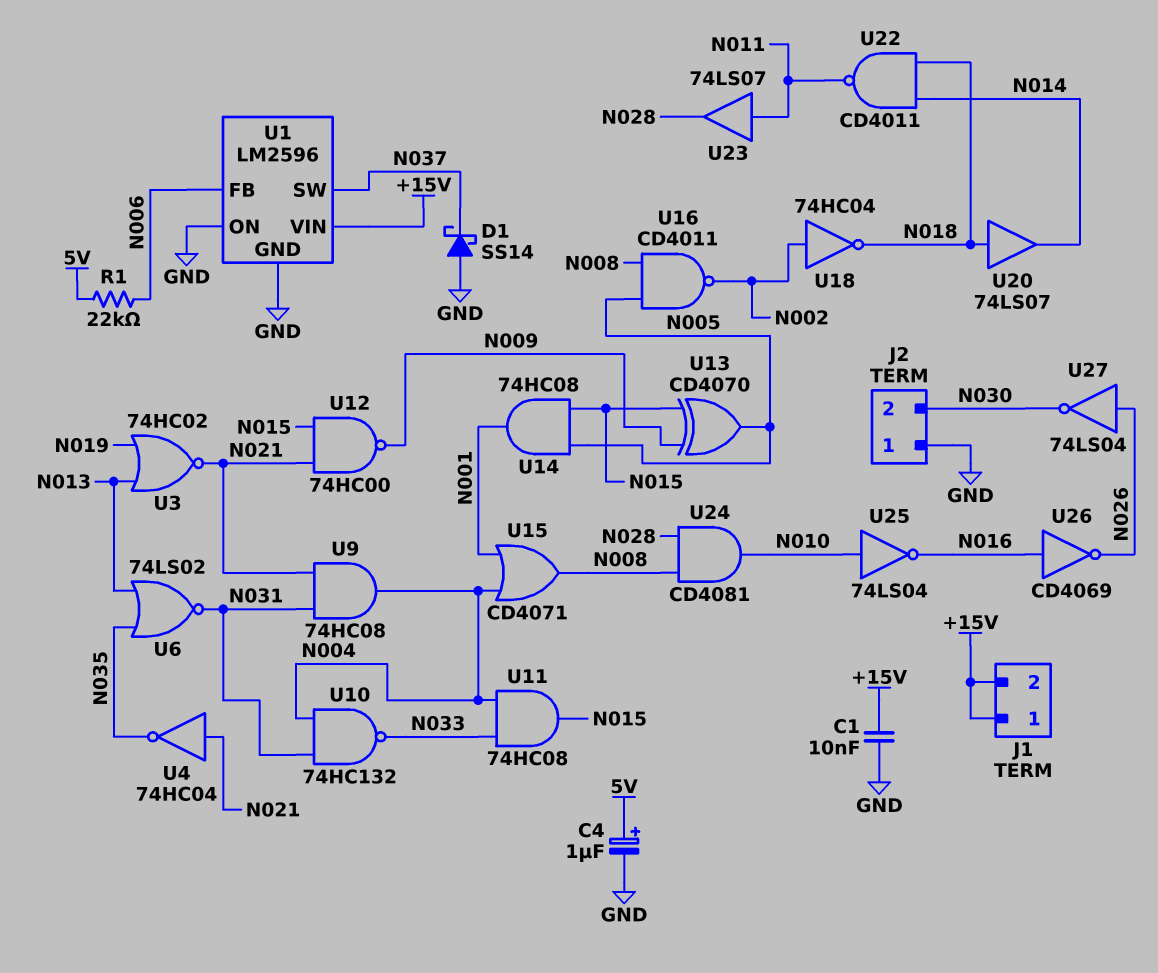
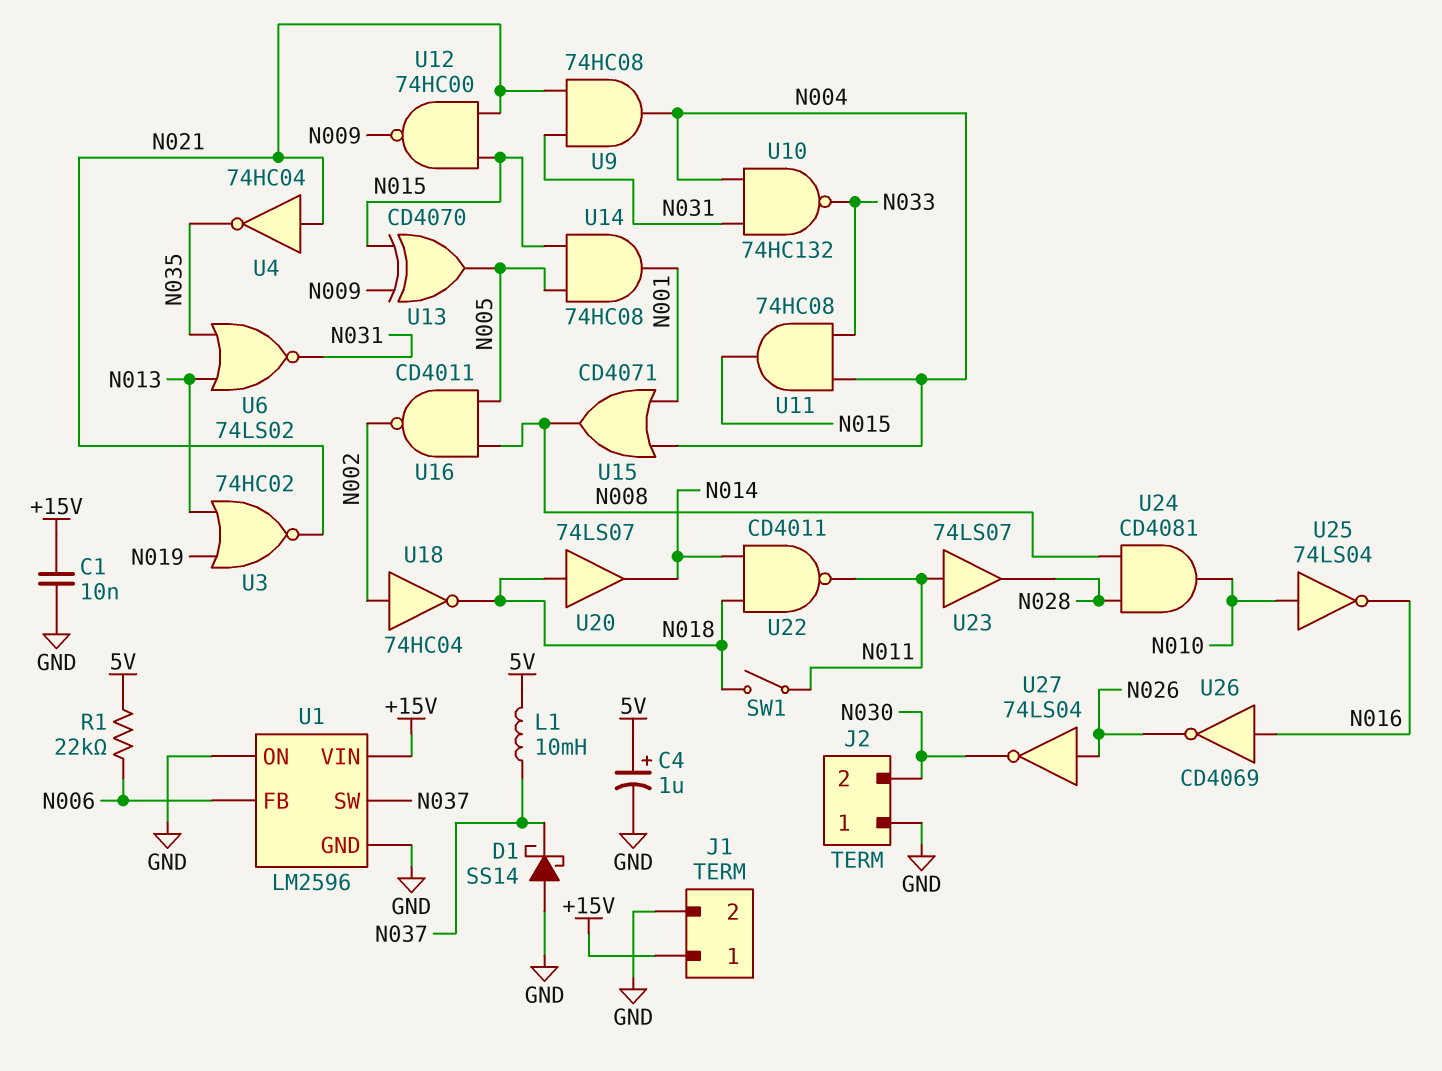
J1 pin 2: +15V -> GND
L1: none -> 10mH (5V, N037)
SW1: none -> switch (N011, N018)

